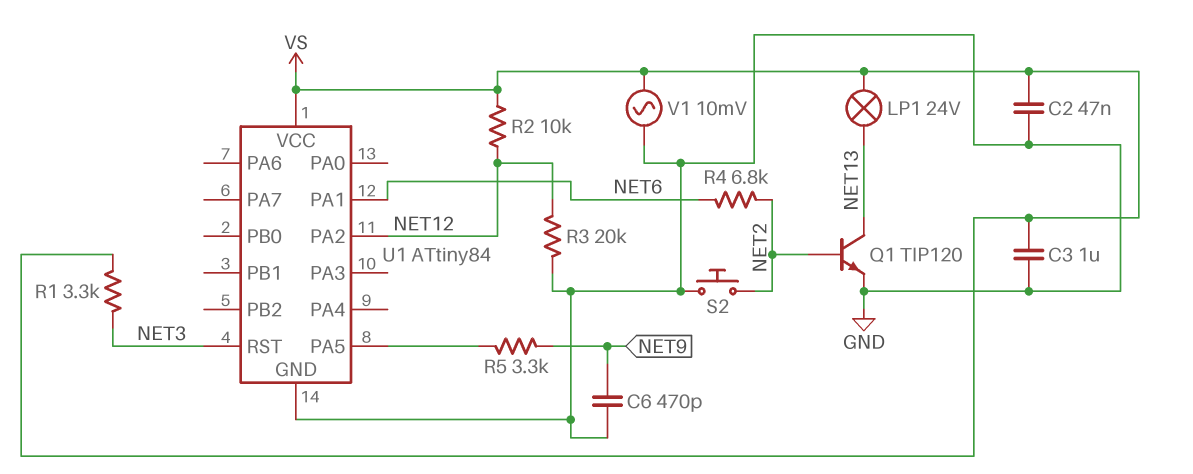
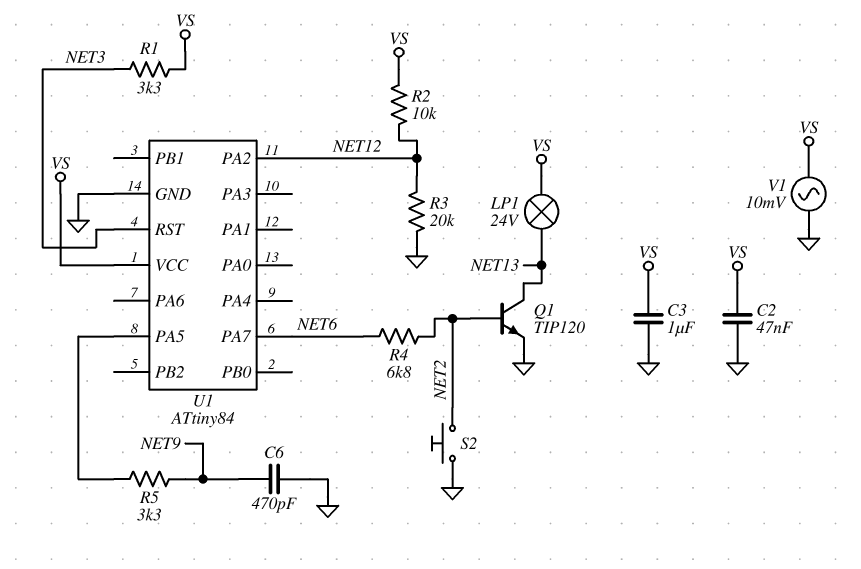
U1 pin PA1: NET6 -> none
U1 pin PA7: none -> NET6

